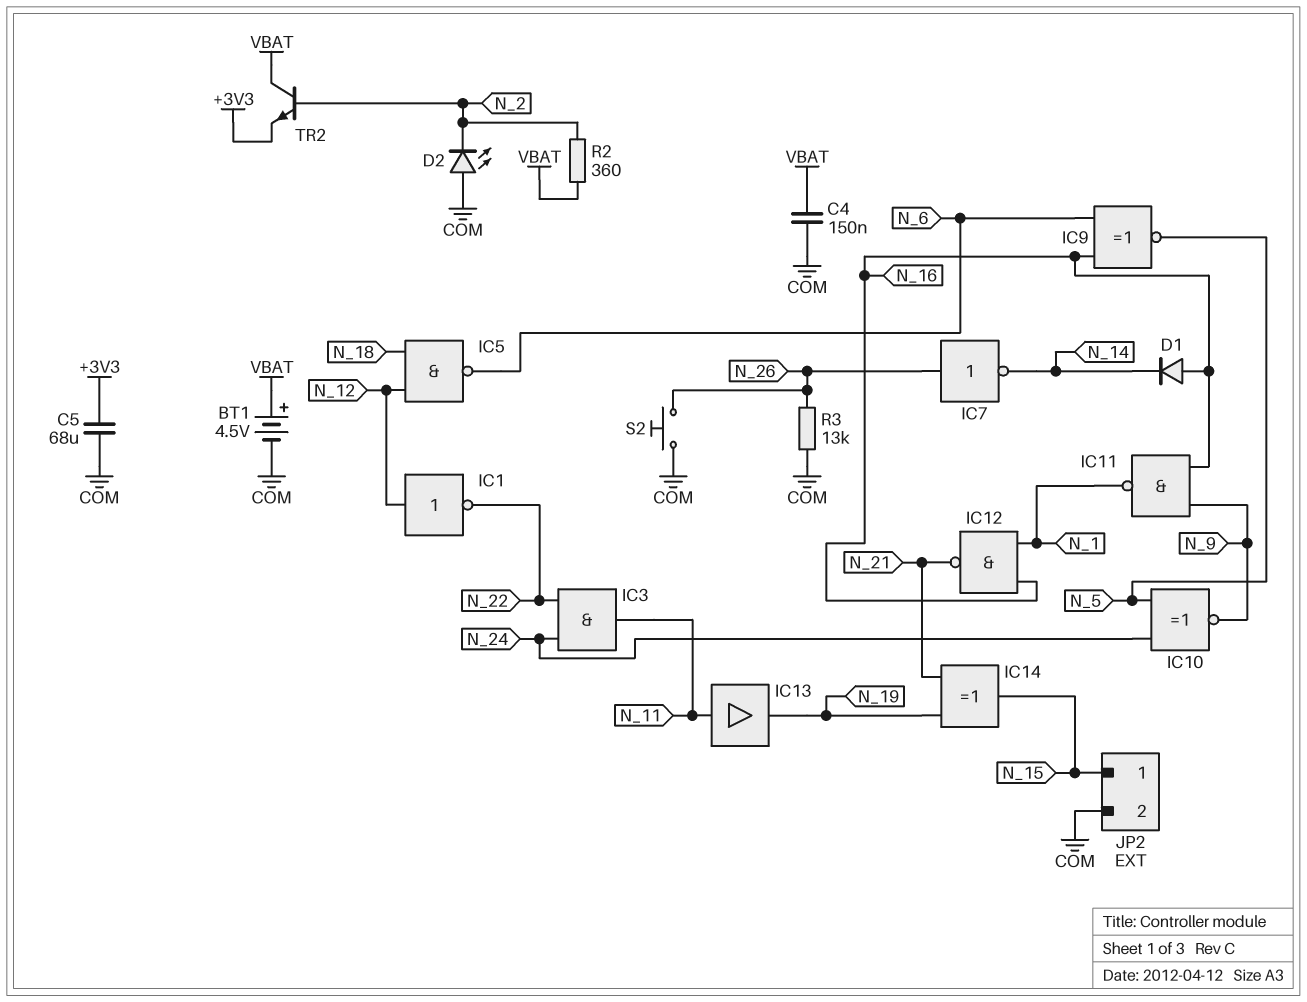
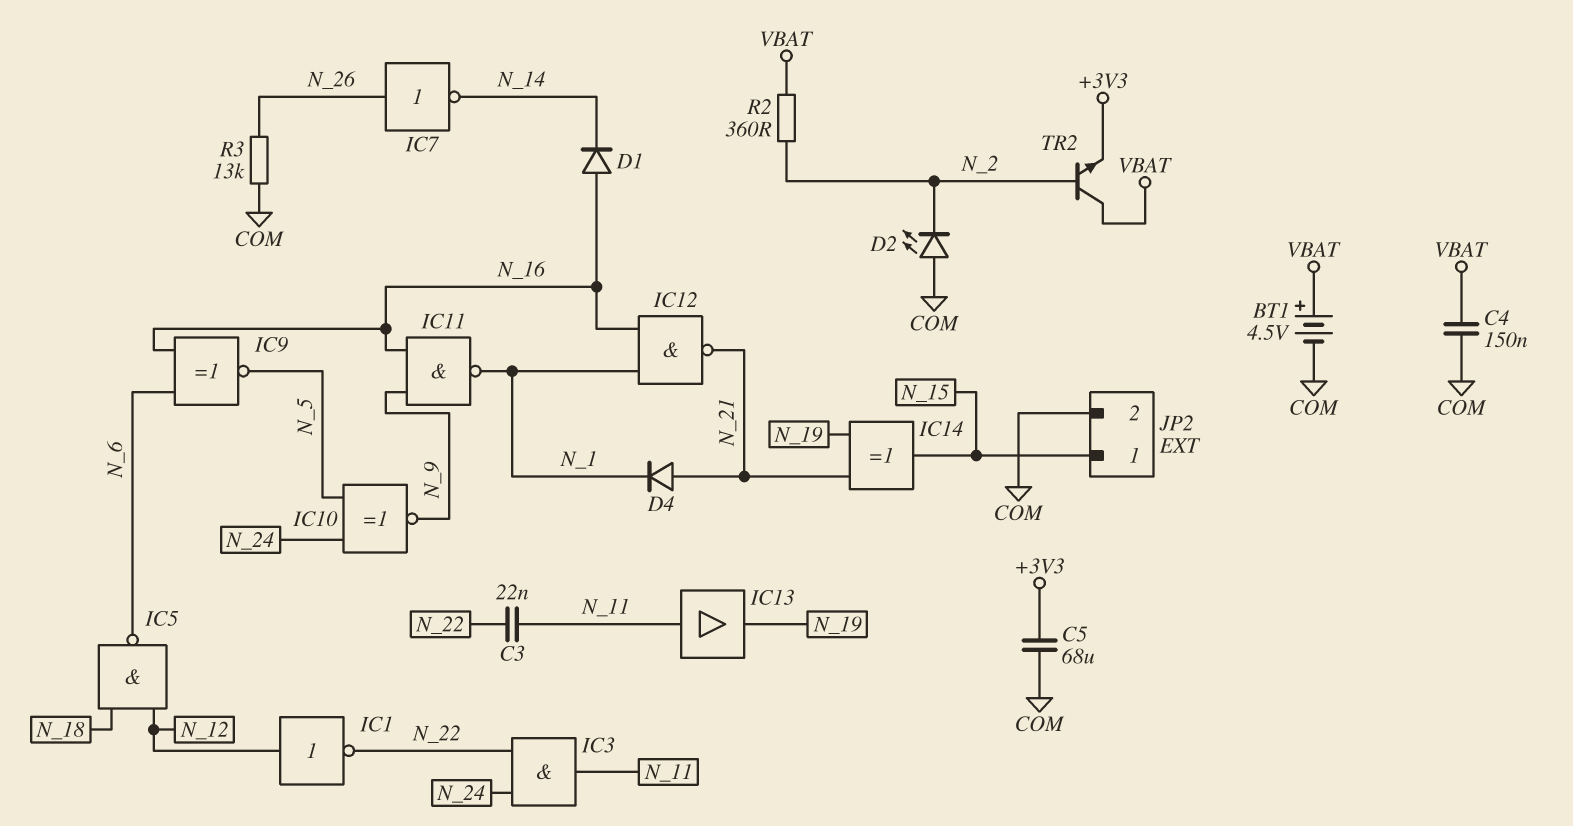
C3: none -> 22nF (N_11, N_22)
D4: none -> diode (A N_21, K N_1)
S2: button (COM, N_26) -> none

